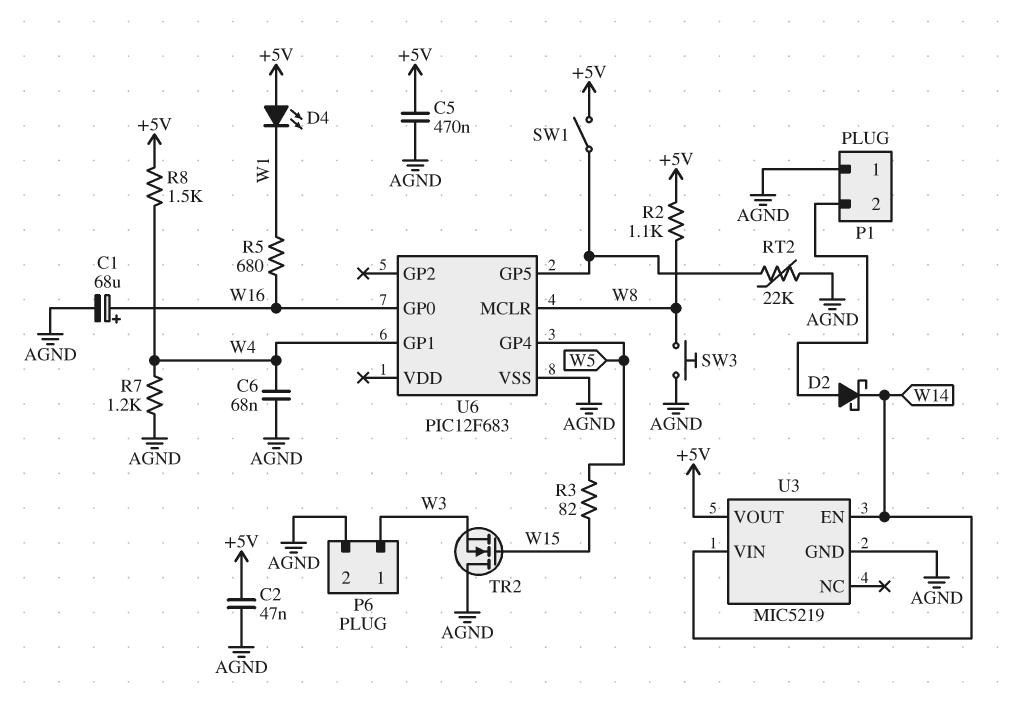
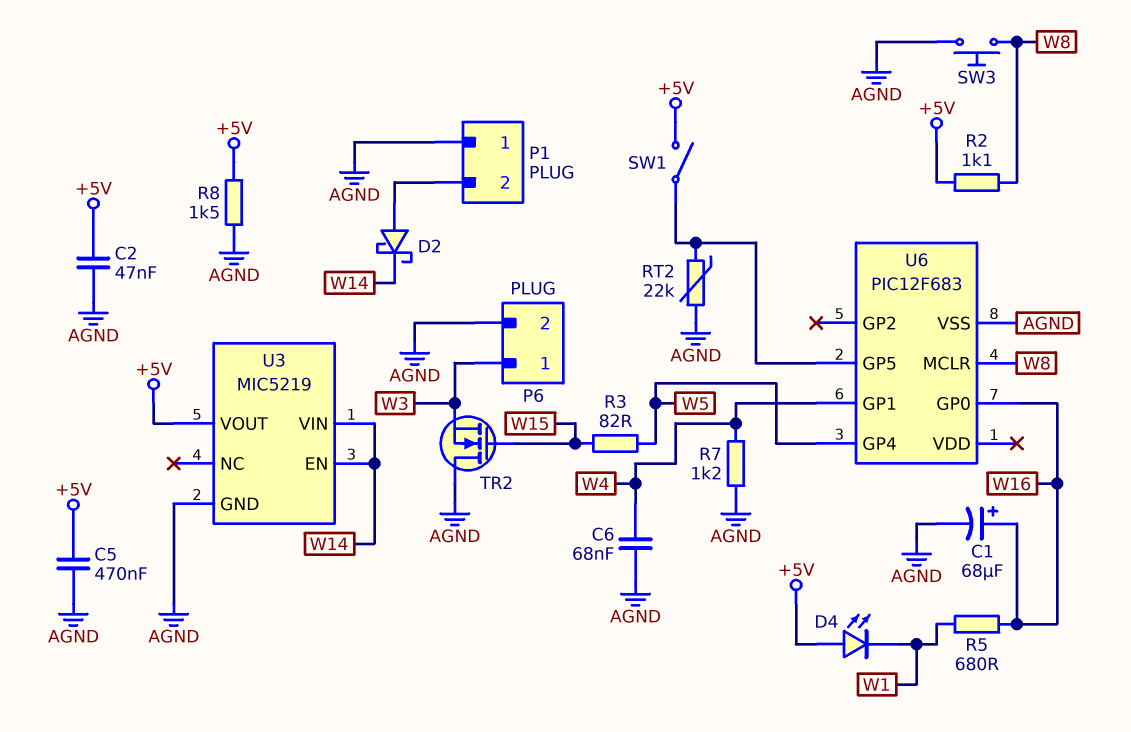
R8: 1.5k (+5V, W4) -> 1.5k (+5V, AGND)

